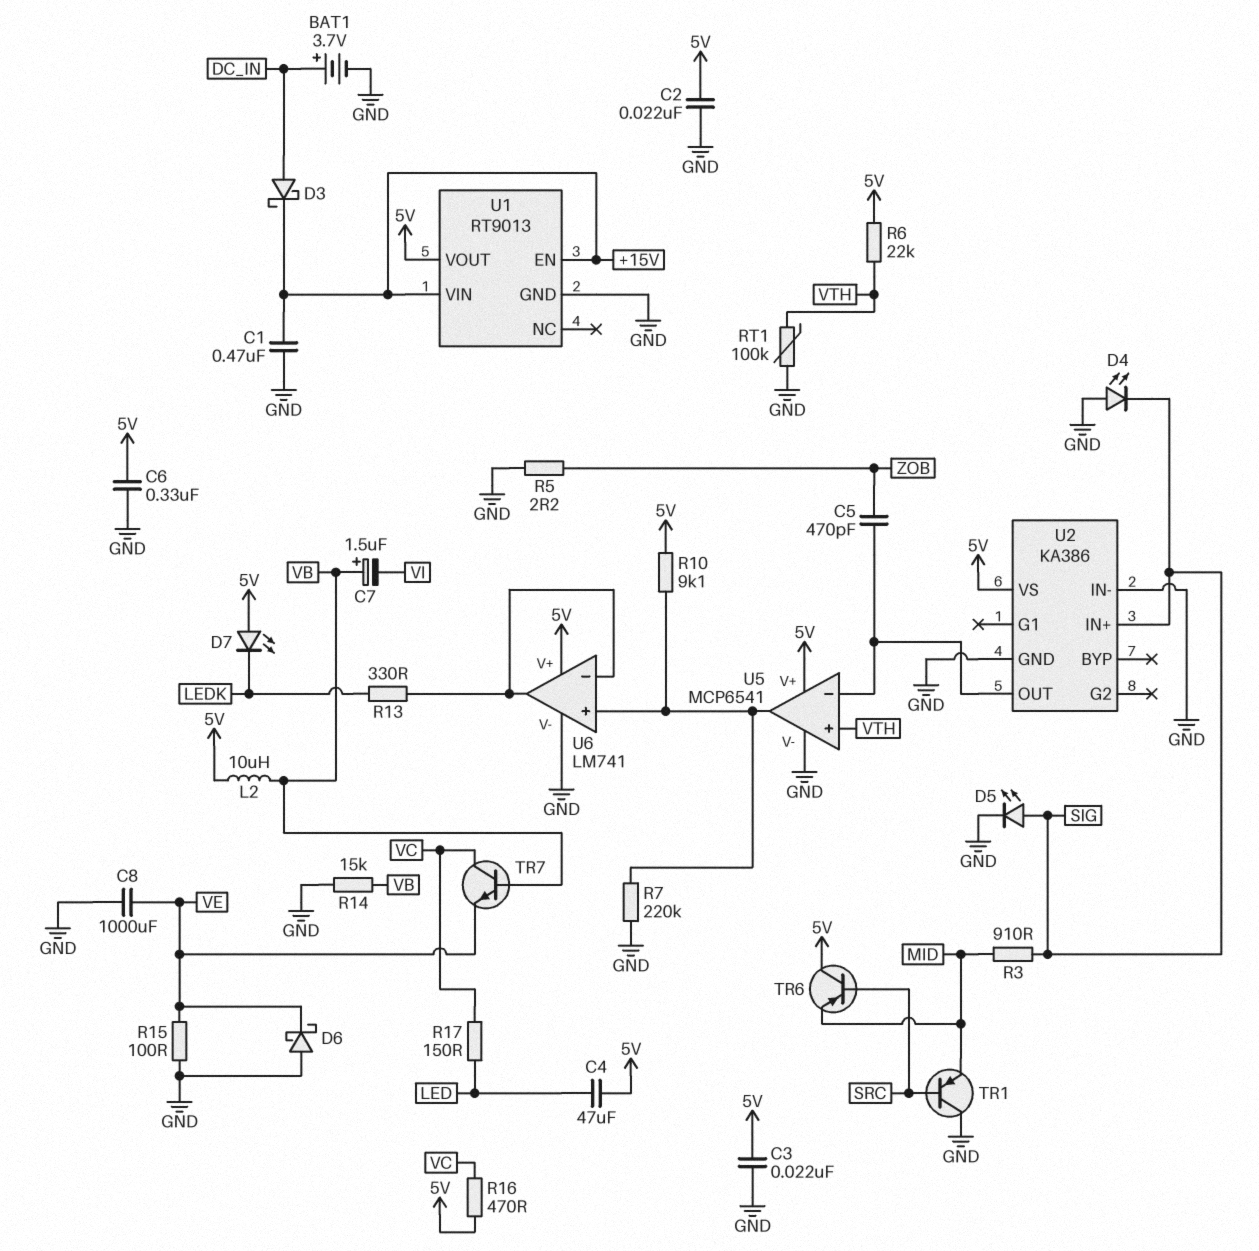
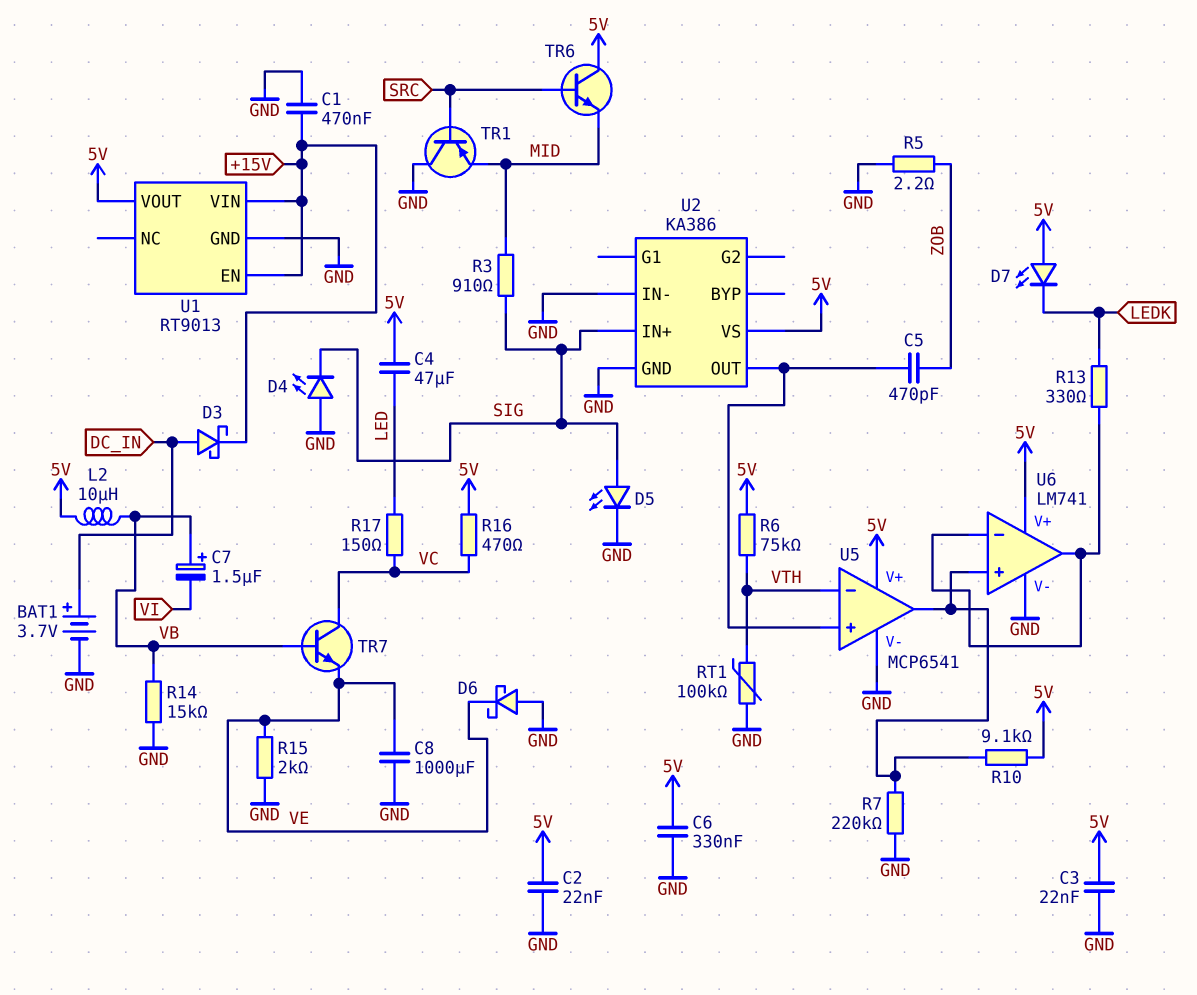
R6: 22k (5V, VTH) -> 75k (5V, VTH)
R15: 100 (GND, VE) -> 2k (GND, VE)
TR6: PNP (B SRC, C 5V, E MID) -> NPN (B SRC, C 5V, E MID)
U5 pin in+: VTH -> U2/OUT
U5 pin in-: U2/OUT -> VTH

